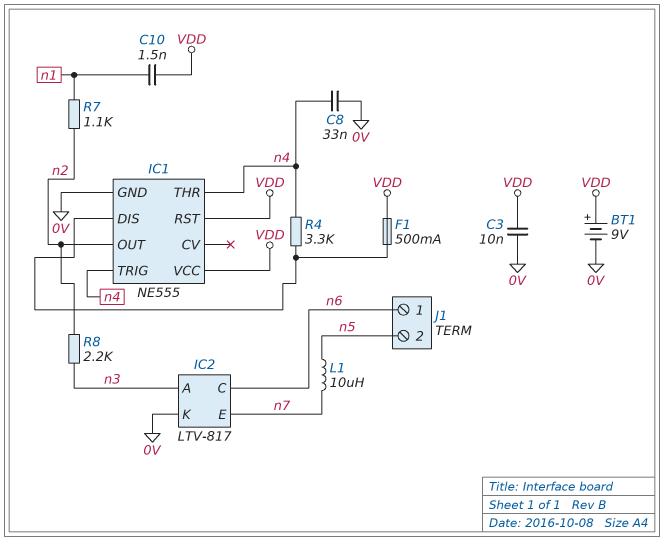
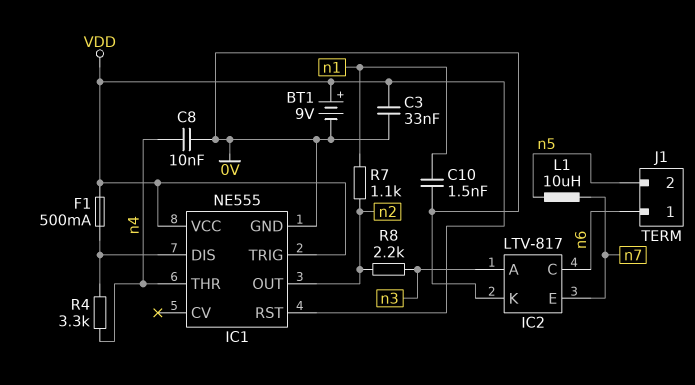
C3: 10nF (0V, VDD) -> 33nF (0V, VDD)
C8: 33nF (0V, n4) -> 10nF (0V, n4)
C10: 1.5nF (VDD, n1) -> 1.5nF (0V, n1)
IC1 pin TRIG: n4 -> VDD

